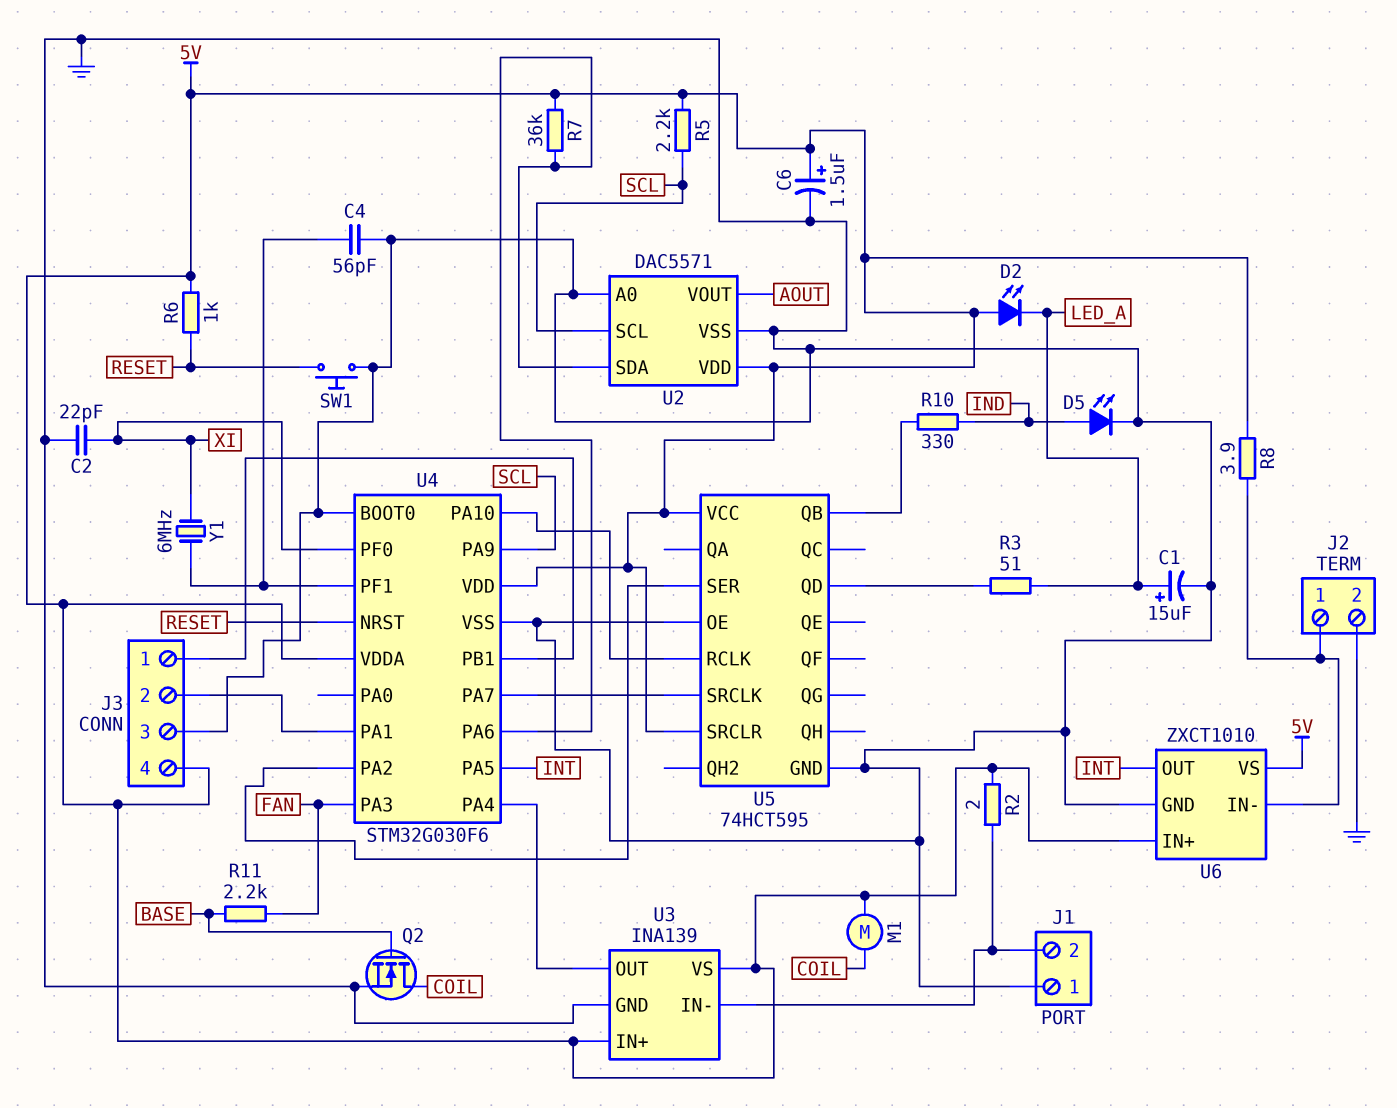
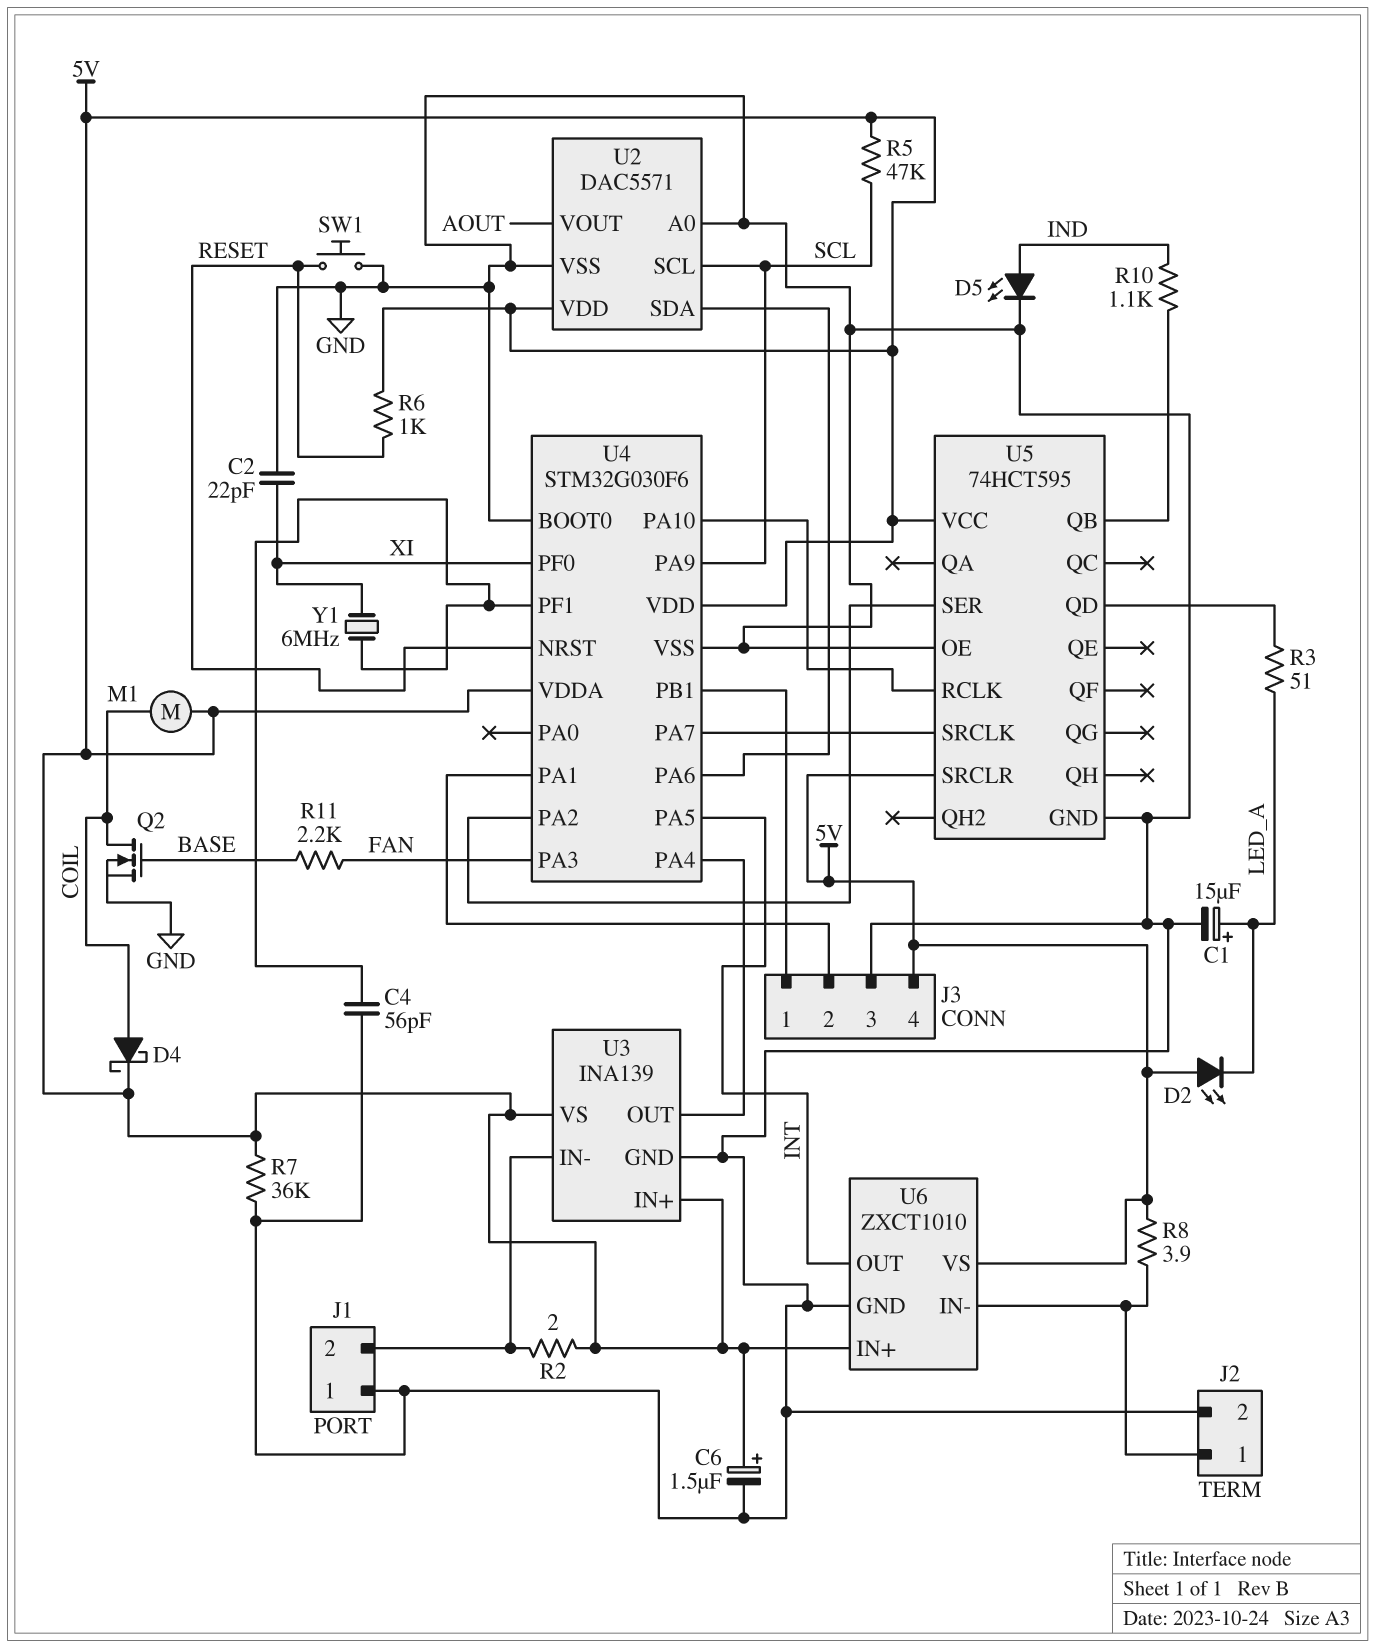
D4: none -> schottky (A COIL, K 5V)
R5: 2.2k (5V, SCL) -> 47k (5V, SCL)
R7: 36k (5V, U2/SDA) -> 36k (5V, GND)
R10: 330 (IND, U5/QB) -> 1.1k (IND, U5/QB)

